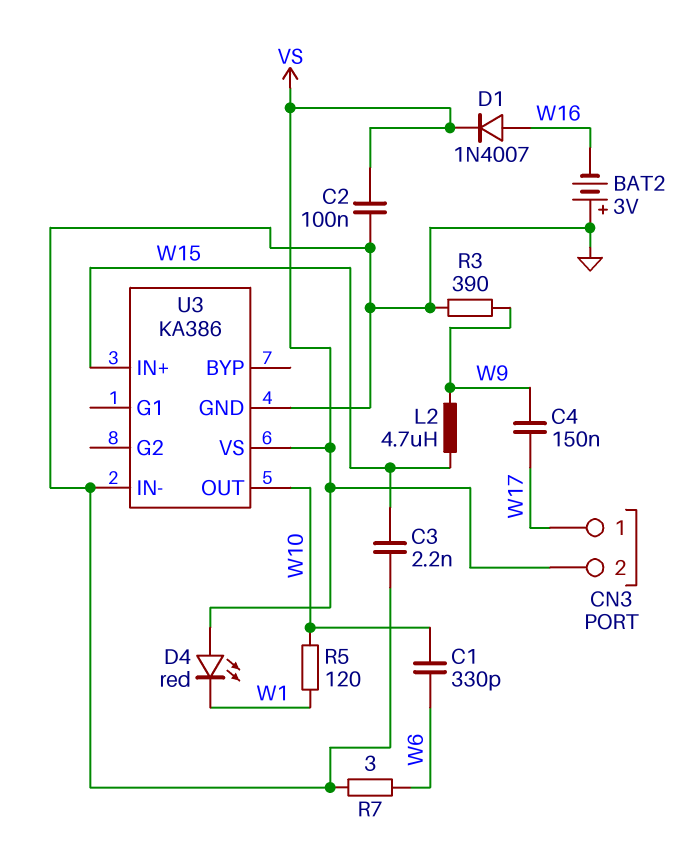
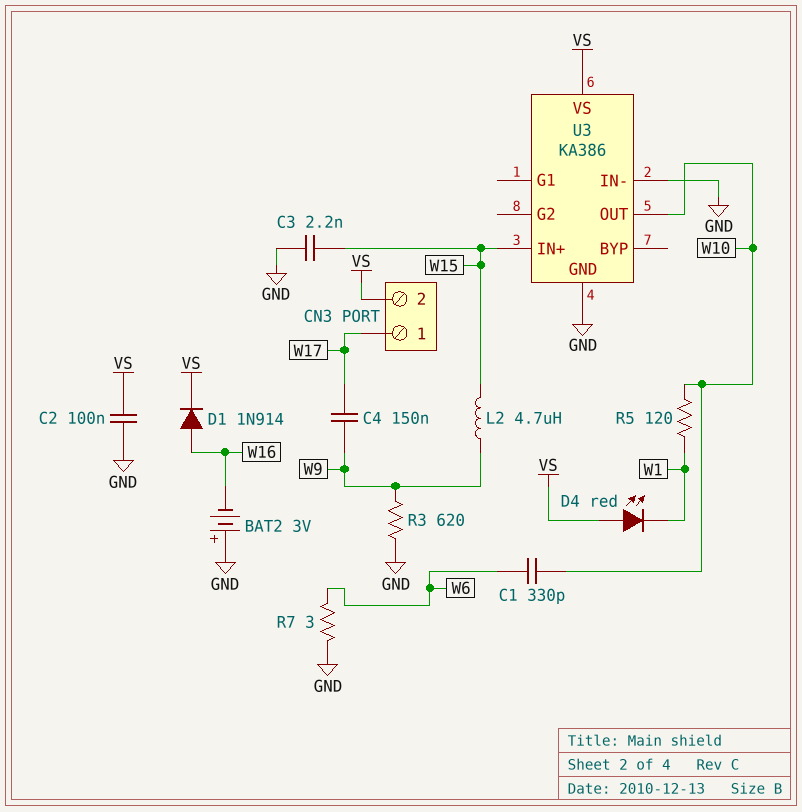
D1: diode 1N4007 (A W16, K VS) -> diode 1N914 (A W16, K VS)
R3: 390 (GND, W9) -> 620 (GND, W9)

